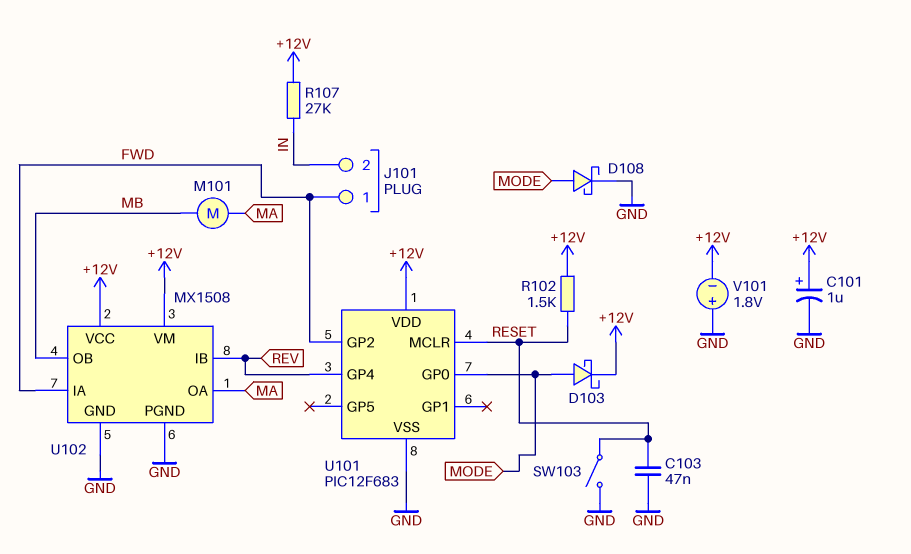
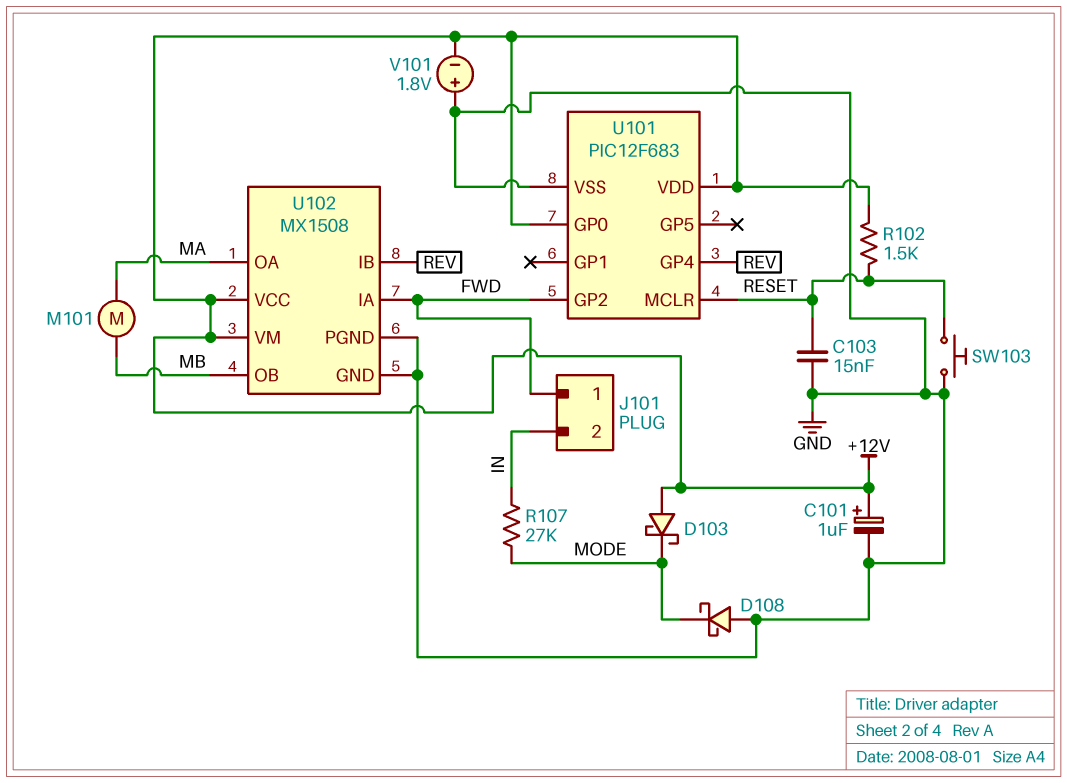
C103: 47nF (GND, RESET) -> 15nF (GND, RESET)
D103: schottky (A MODE, K +12V) -> schottky (A +12V, K MODE)
D108: schottky (A MODE, K GND) -> schottky (A GND, K MODE)
R107: 27k (+12V, IN) -> 27k (IN, MODE)
SW103: switch (GND, RESET) -> button (GND, RESET)
U101 pin GP0: MODE -> +12V

